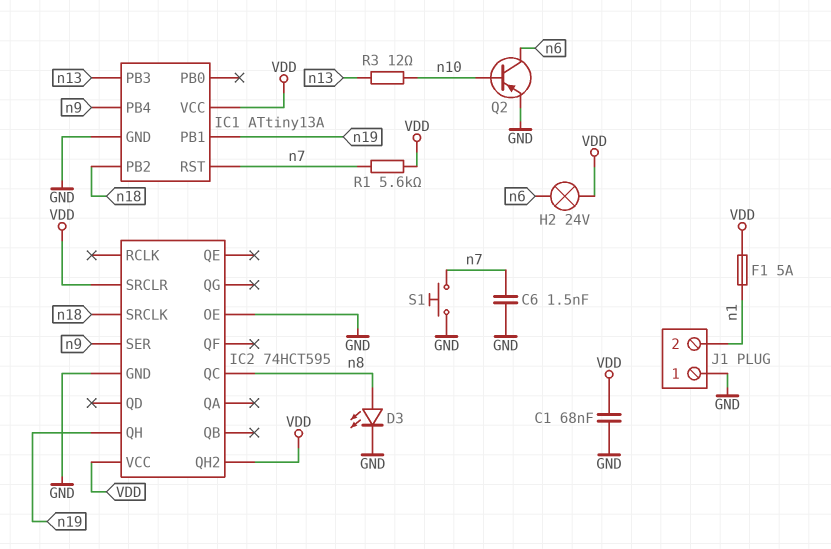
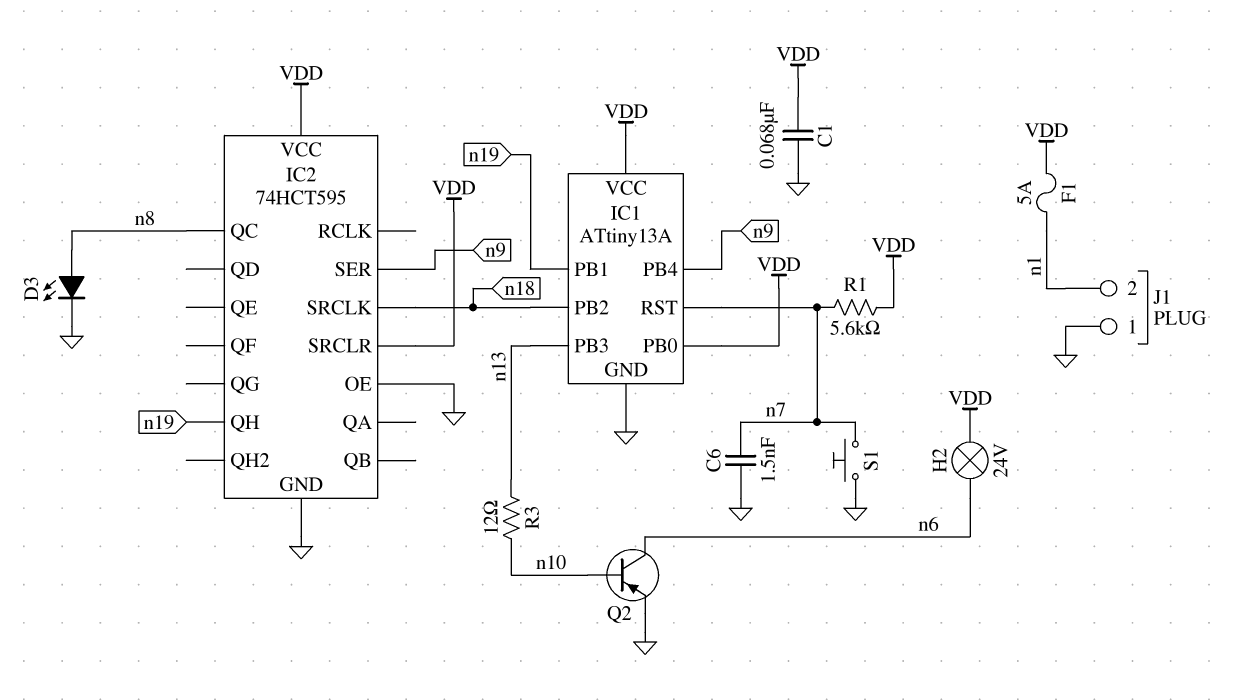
IC1 pin PB0: none -> VDD
IC2 pin QH2: VDD -> none

